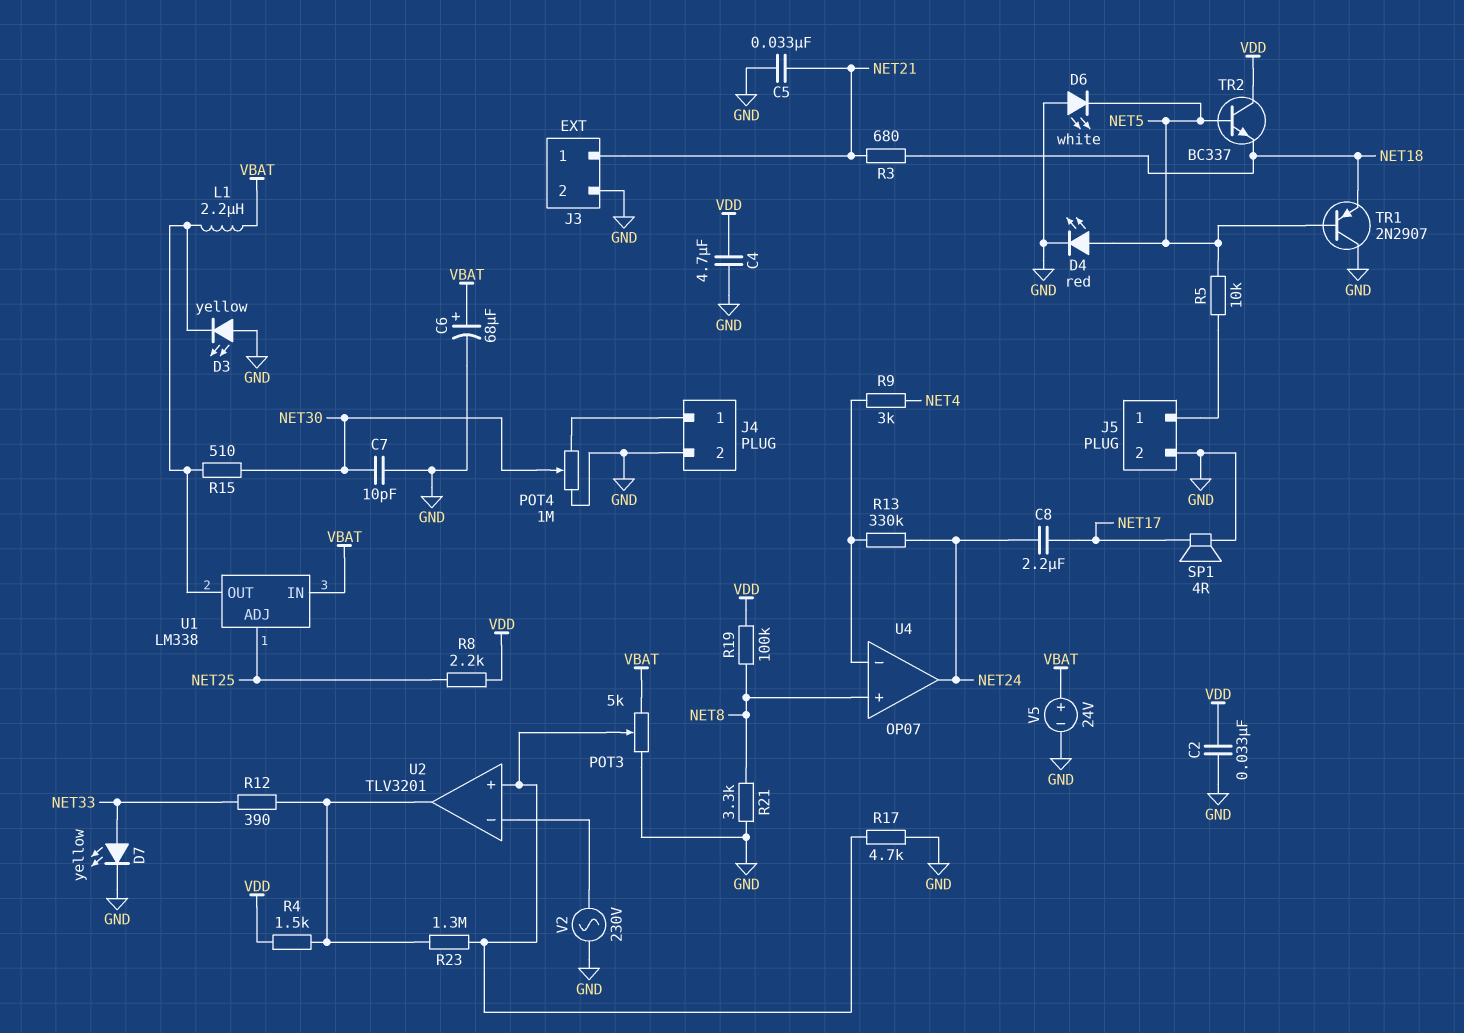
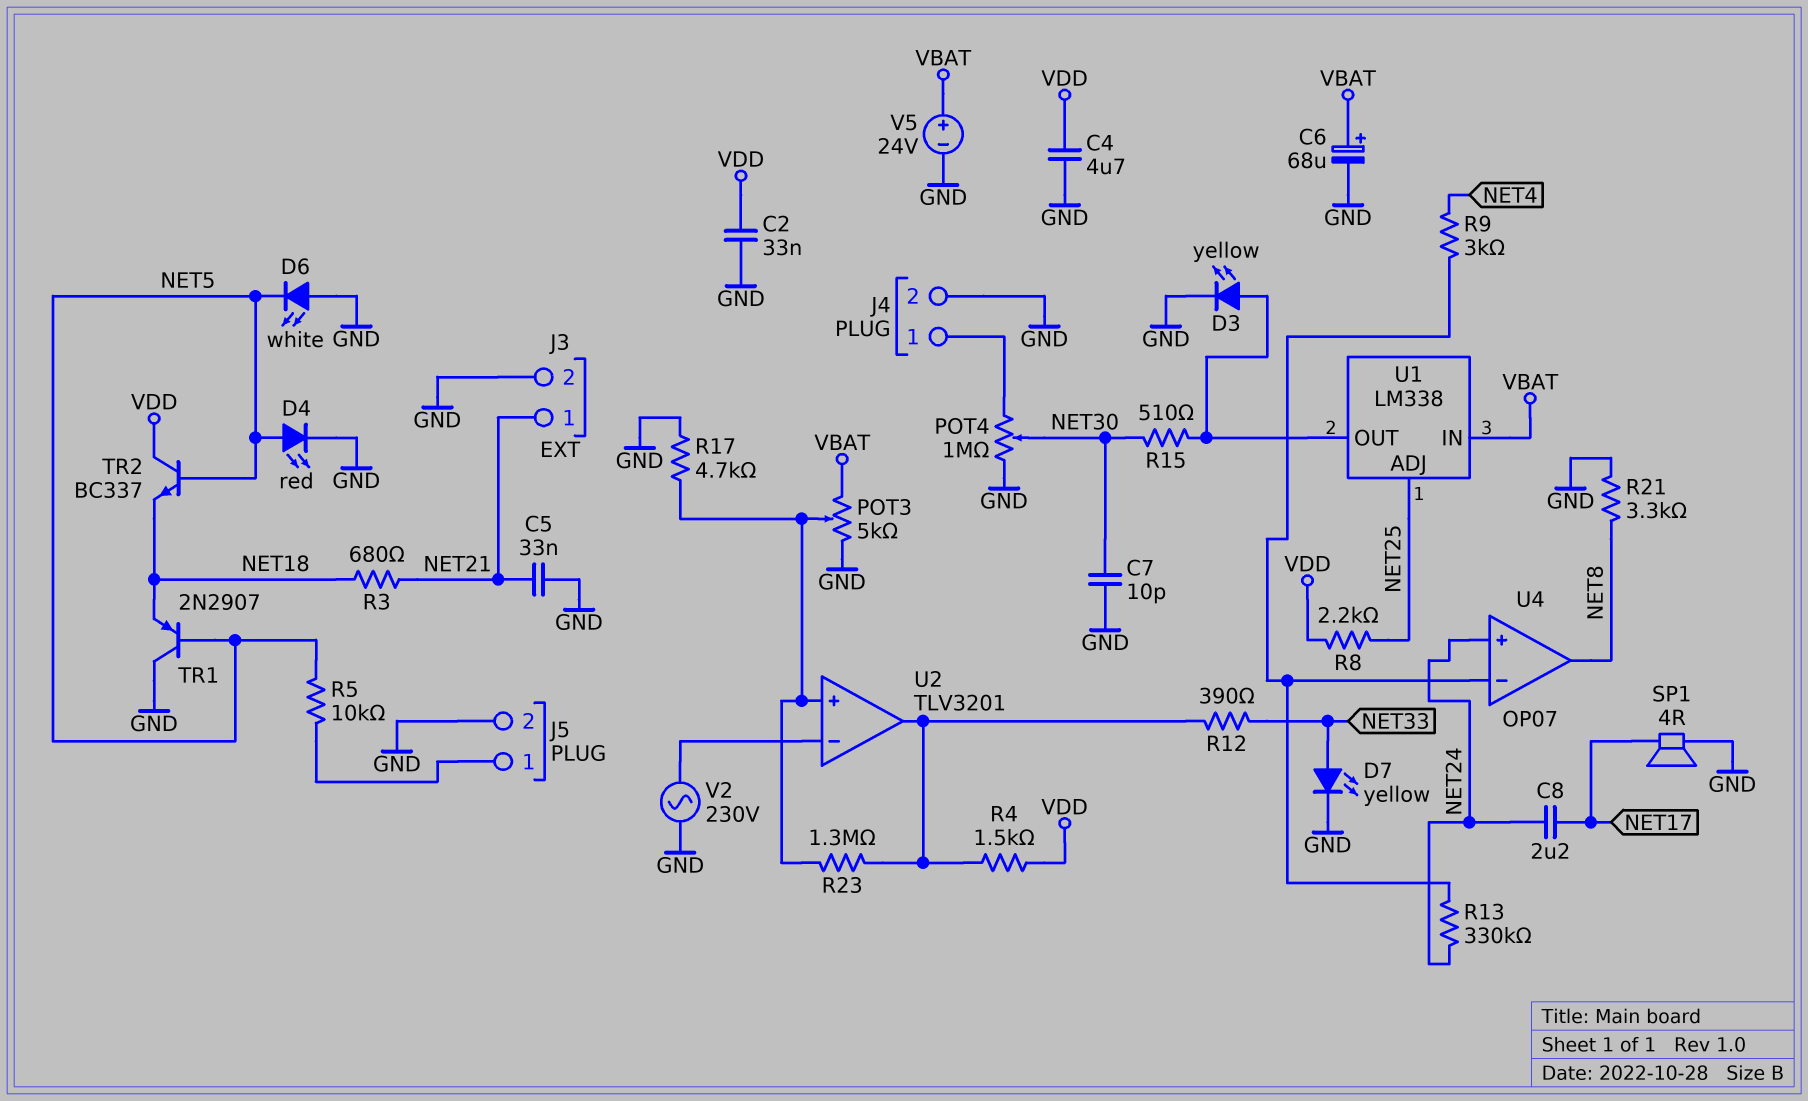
D3: LED yellow (A GND, K U1/OUT) -> LED yellow (A U1/OUT, K GND)
L1: 2.2uH (U1/OUT, VBAT) -> none
R19: 100k (NET8, VDD) -> none
U4 pin in+: NET8 -> NET24
U4 pin out: NET24 -> NET8

